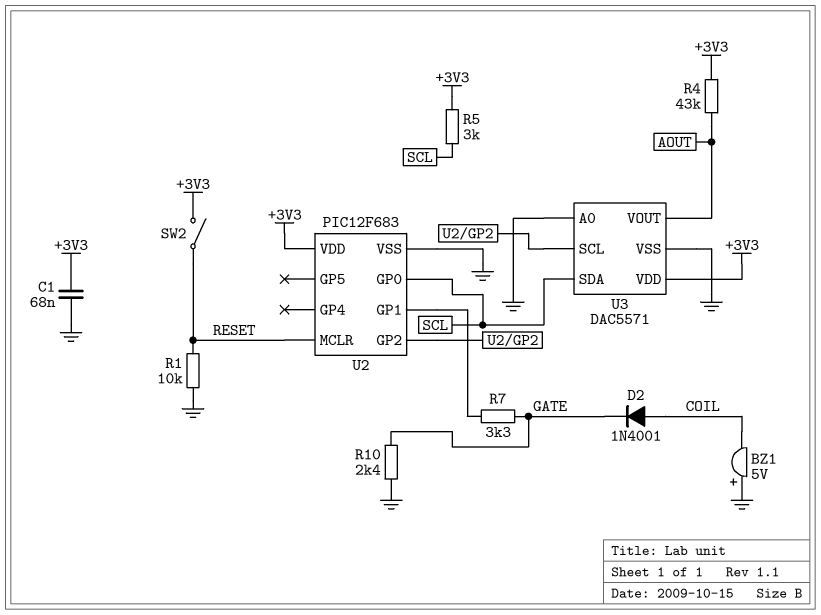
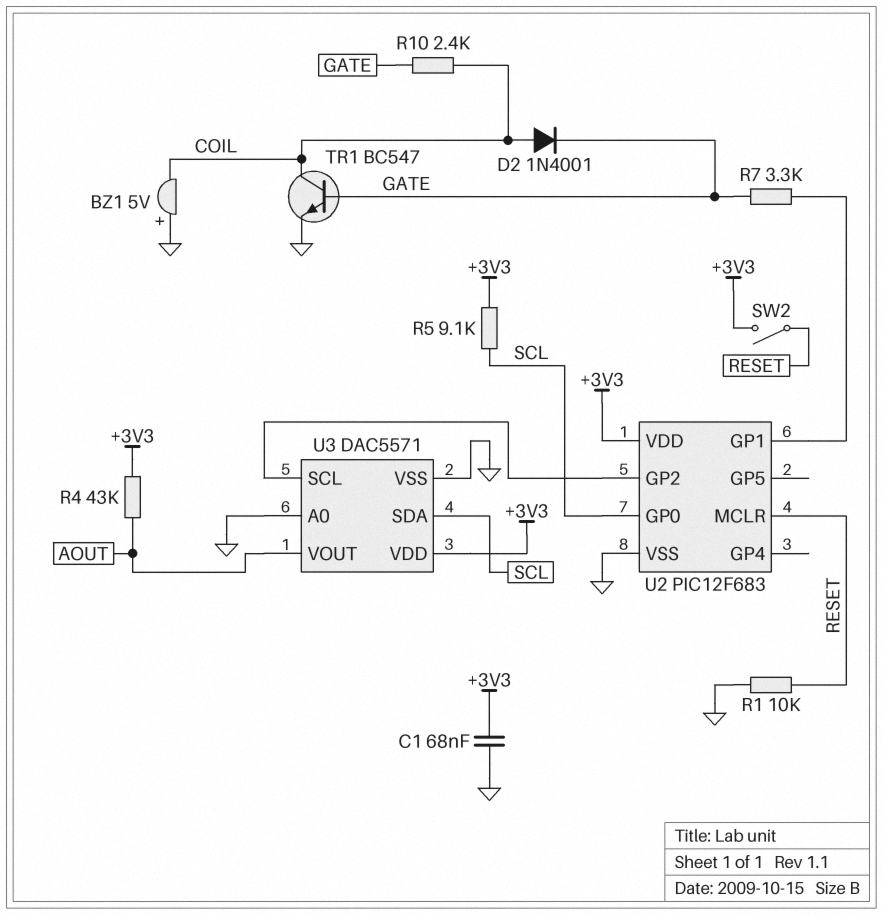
R5: 3k (+3V3, SCL) -> 9.1k (+3V3, SCL)
R10: 2.4k (GATE, GND) -> 2.4k (COIL, GATE)
TR1: none -> NPN BC547 (B GATE, C COIL, E GND)

